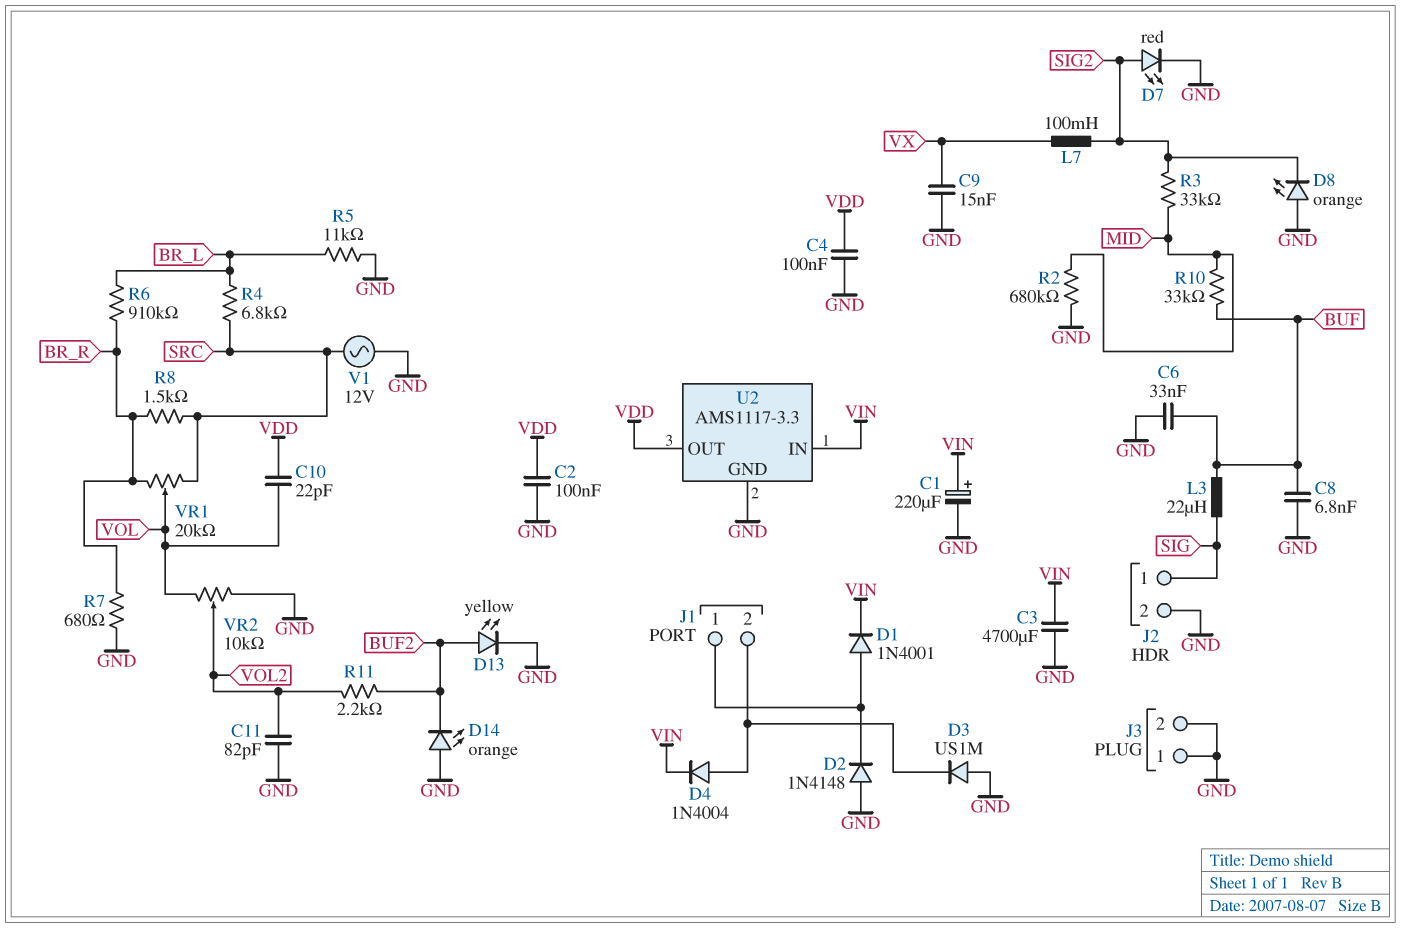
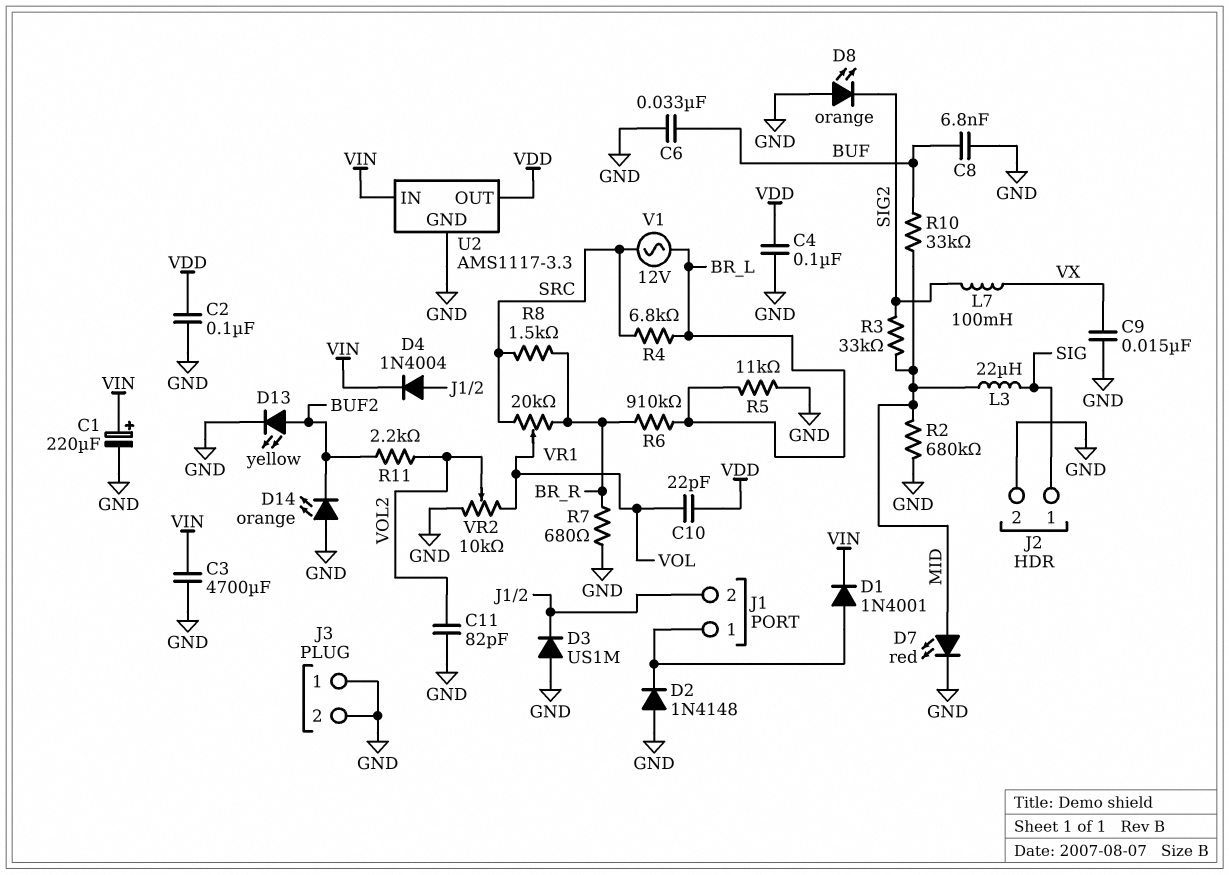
D7: LED red (A SIG2, K GND) -> LED red (A MID, K GND)
L3: 22uH (BUF, SIG) -> 22uH (MID, SIG)
V1: AC 12V (GND, SRC) -> AC 12V (BR_L, SRC)

